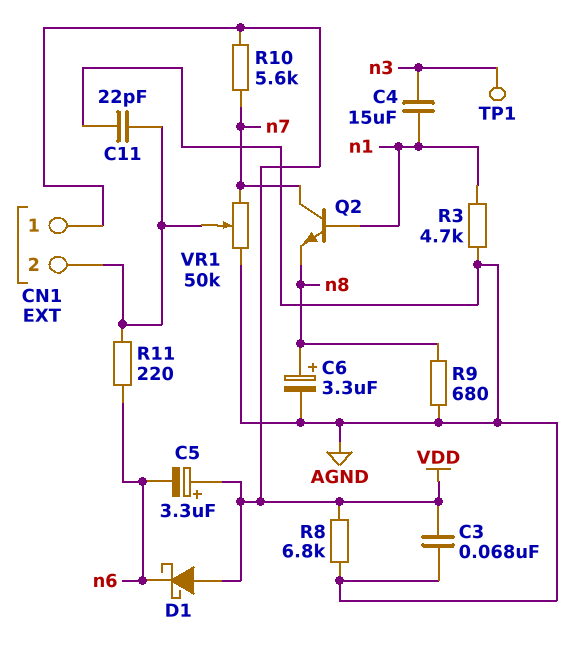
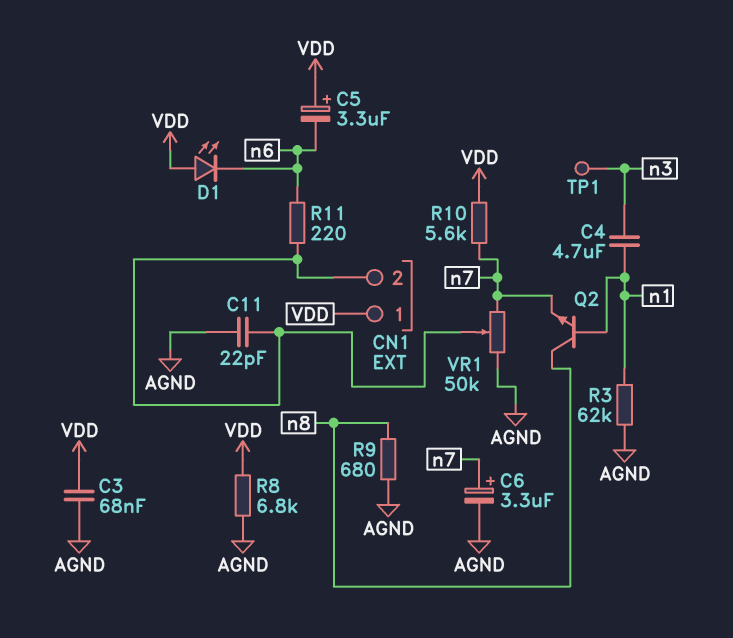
C4: 15uF (n1, n3) -> 4.7uF (n1, n3)
C6: 3.3uF (plus n8, minus AGND) -> 3.3uF (plus n7, minus AGND)
D1: schottky (A VDD, K n6) -> LED (A VDD, K n6)
Q2: NPN (B n1, C n7, E n8) -> NPN (B n1, C n8, E n7)
R3: 4.7k (AGND, n1) -> 62k (AGND, n1)

